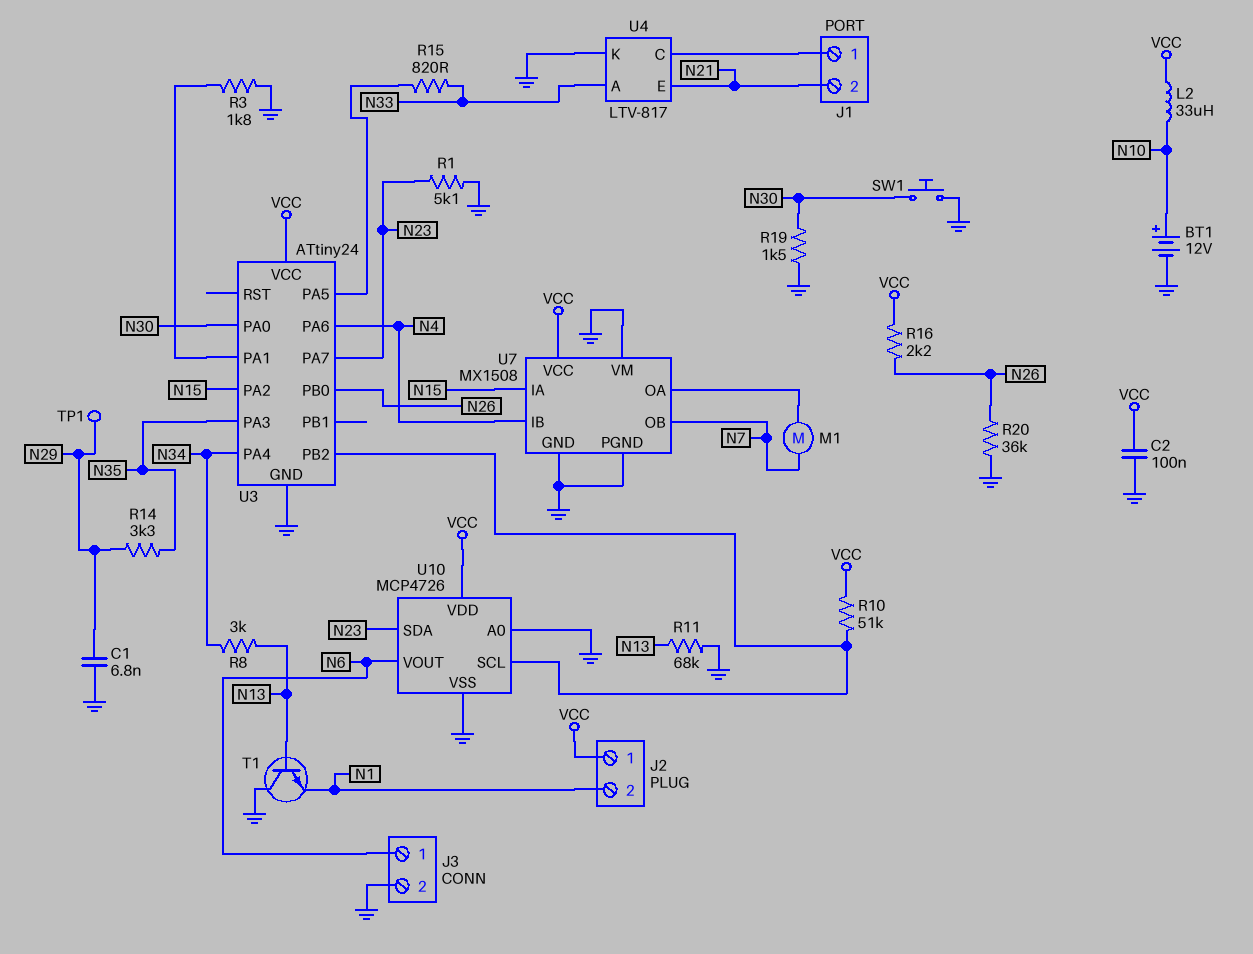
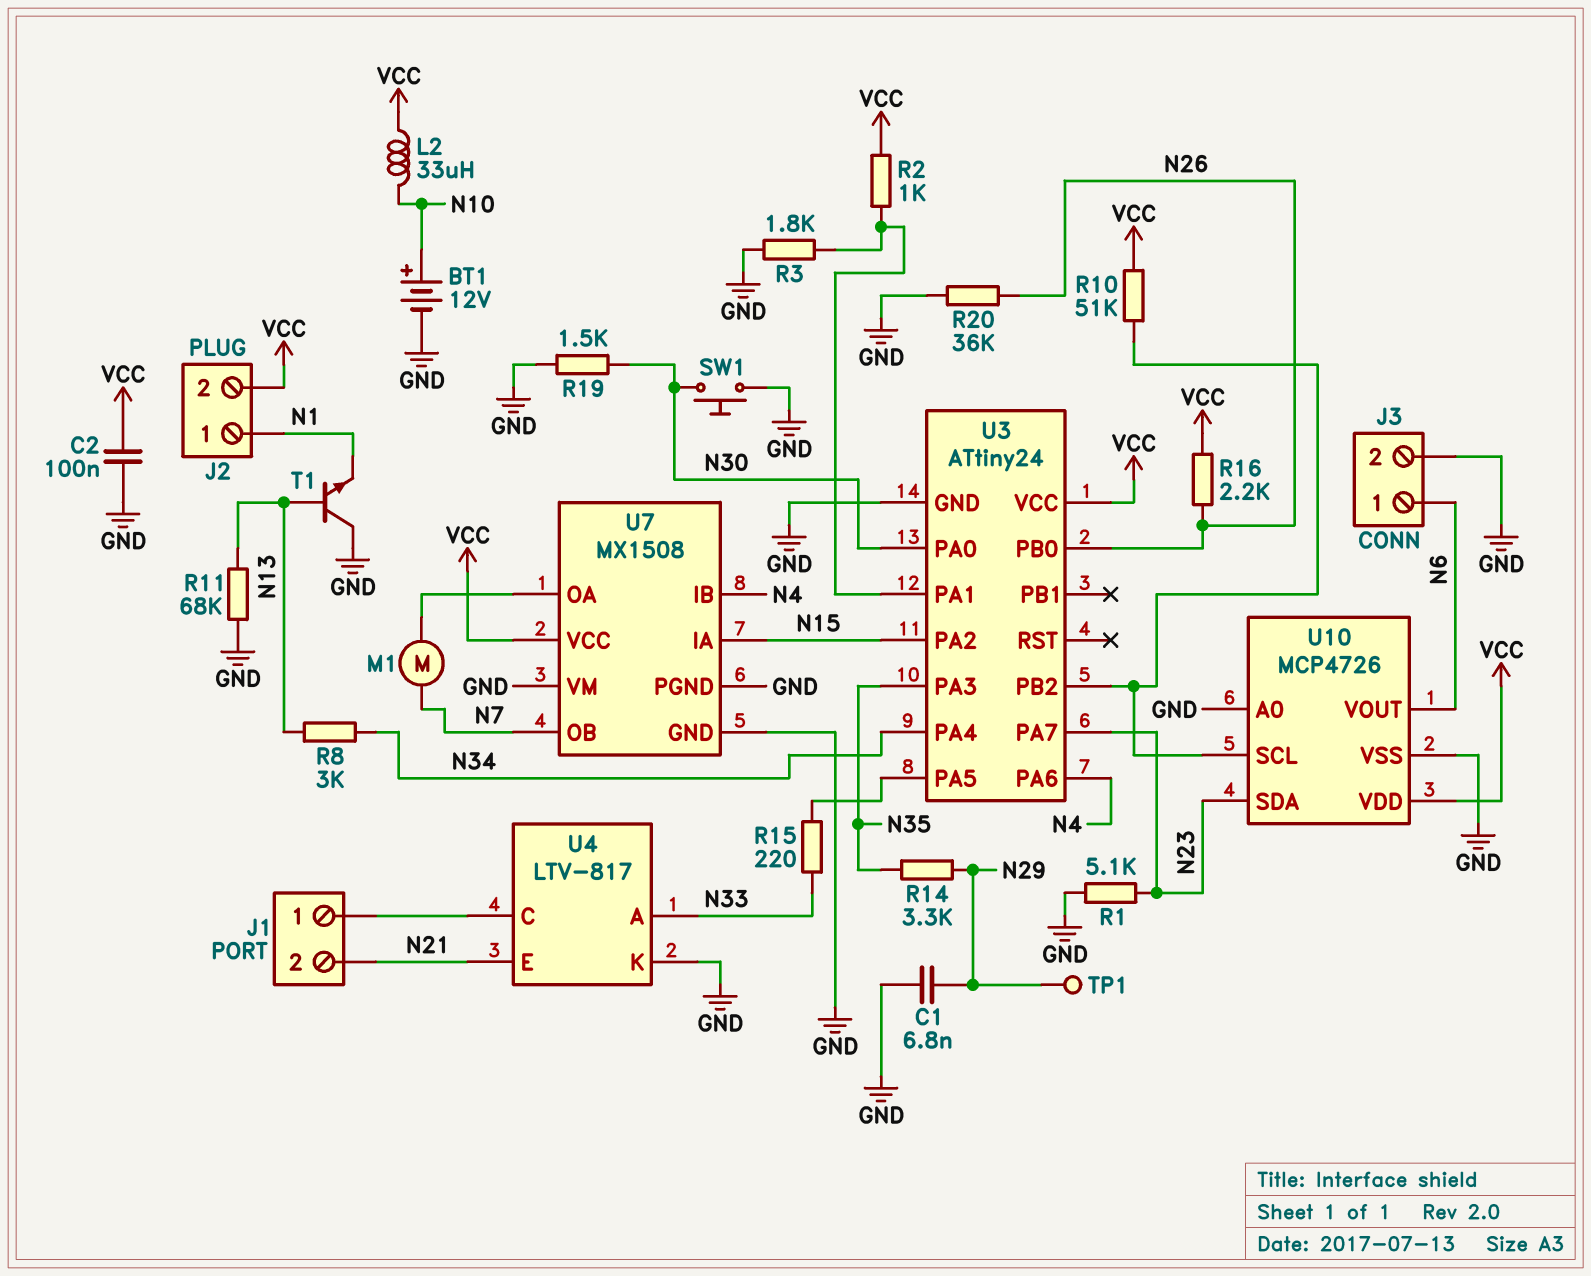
J2 pin 1: VCC -> N1
J2 pin 2: N1 -> VCC
R2: none -> 1k (U3/PA1, VCC)
R15: 820 (N33, U3/PA5) -> 220 (N33, U3/PA5)

